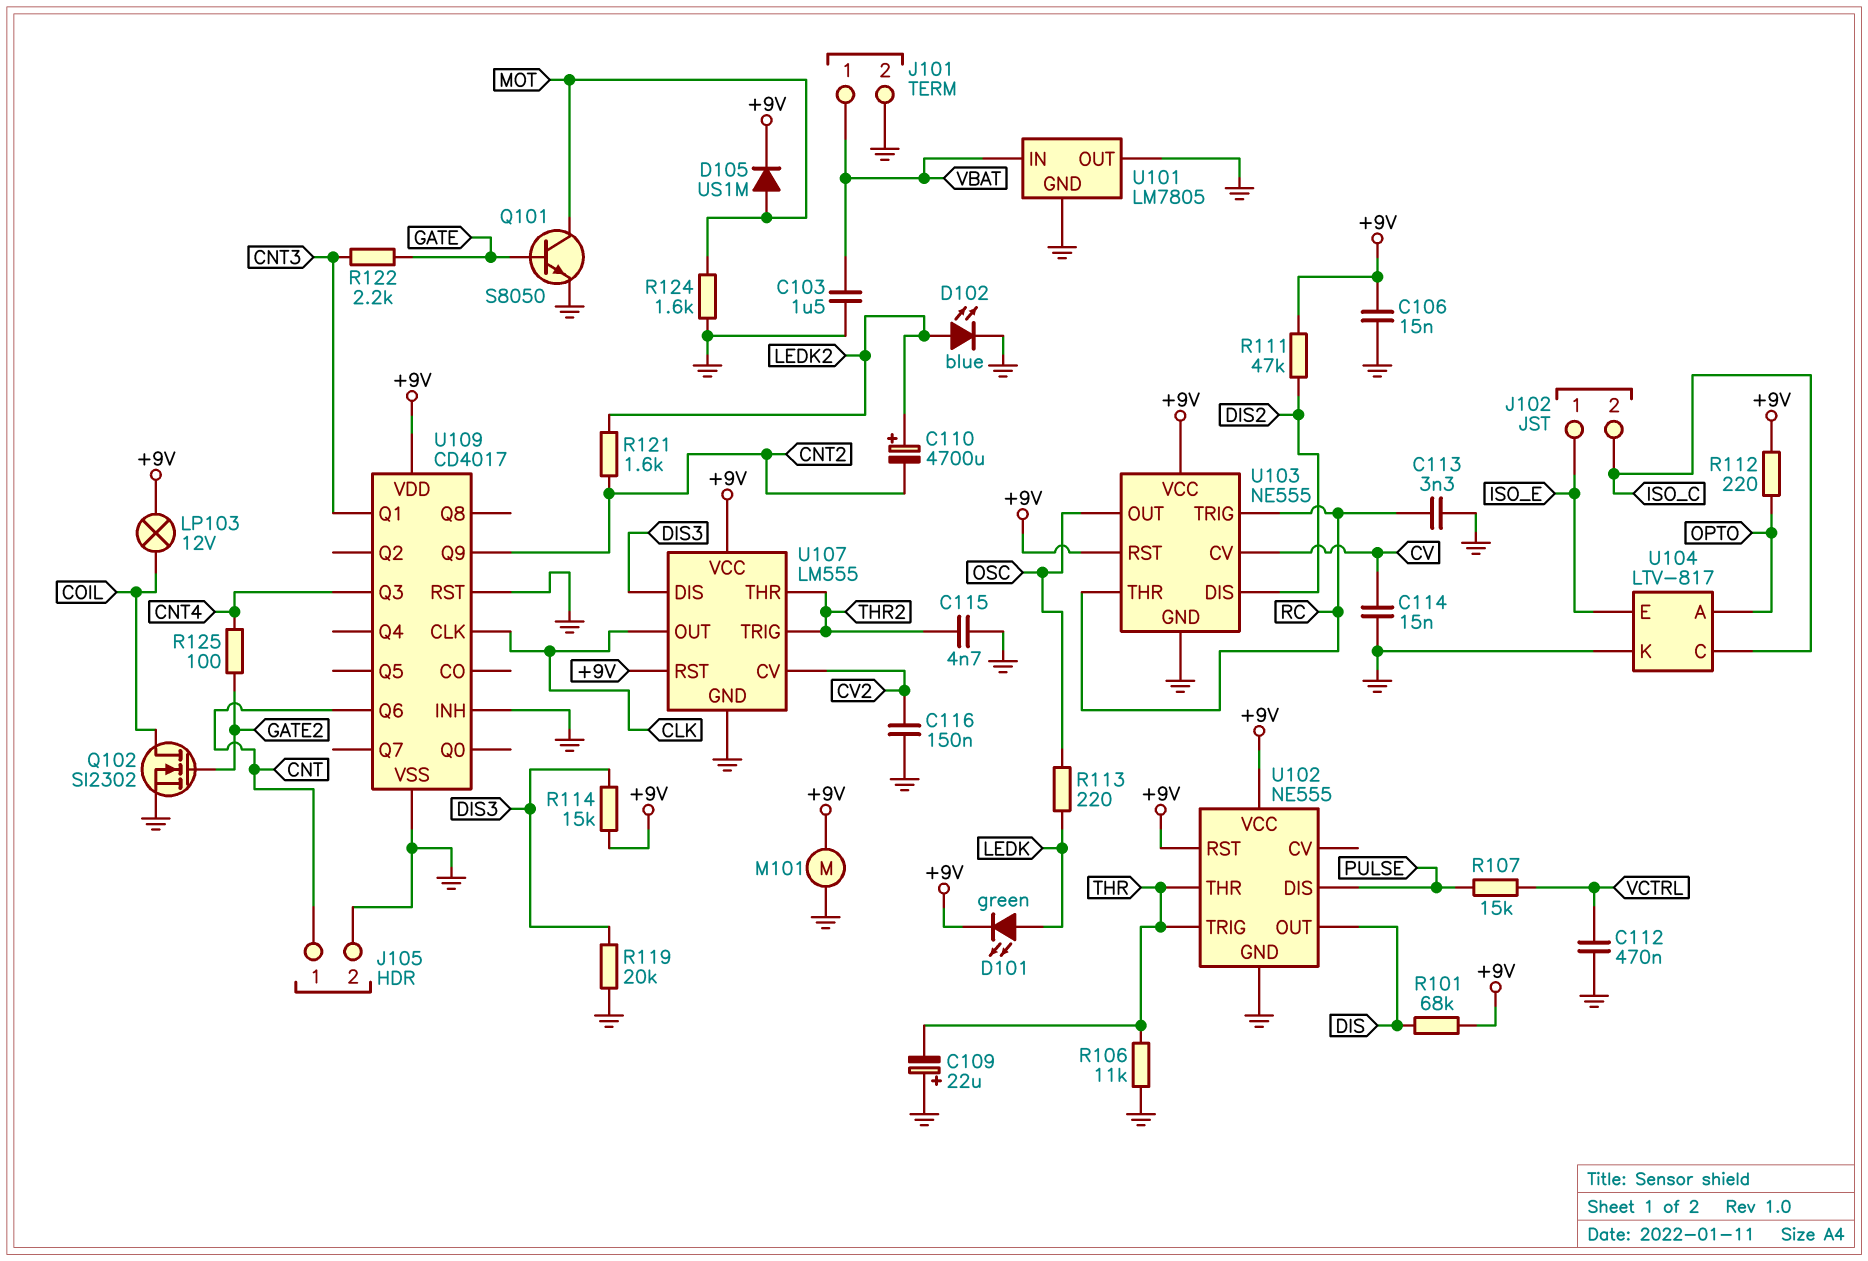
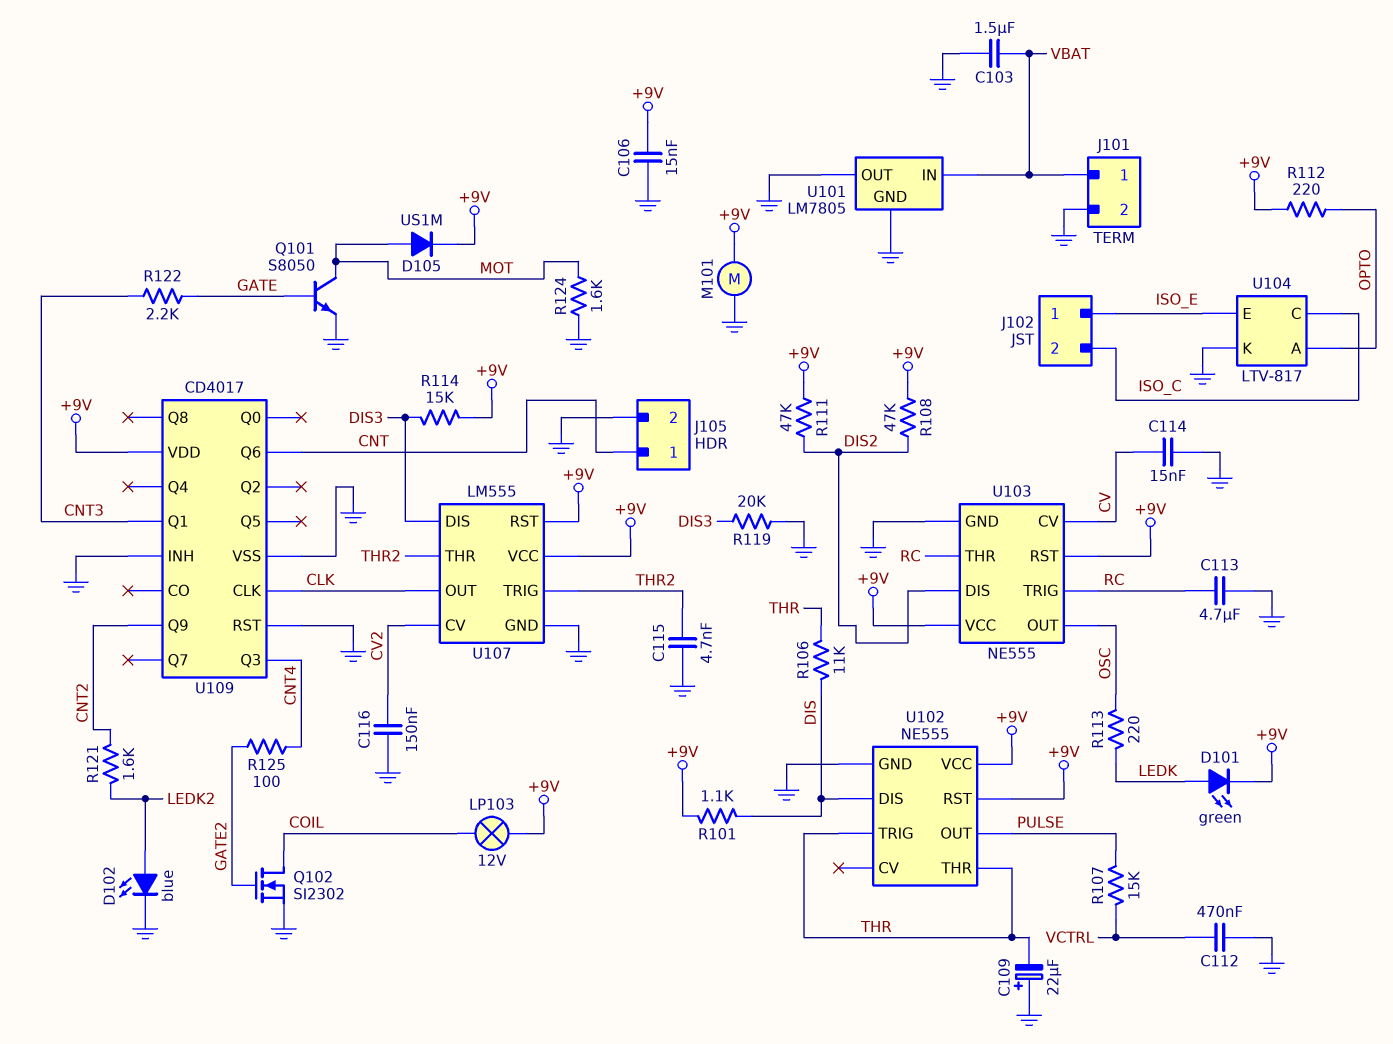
C110: 4700uF (plus LEDK2, minus CNT2) -> none
C113: 3.3nF (GND, RC) -> 4.7uF (GND, RC)
R101: 68k (+9V, DIS) -> 1.1k (+9V, DIS)
R106: 11k (GND, THR) -> 11k (DIS, THR)
R108: none -> 47k (+9V, DIS2)
U102 pin DIS: PULSE -> DIS
U102 pin OUT: DIS -> PULSE

